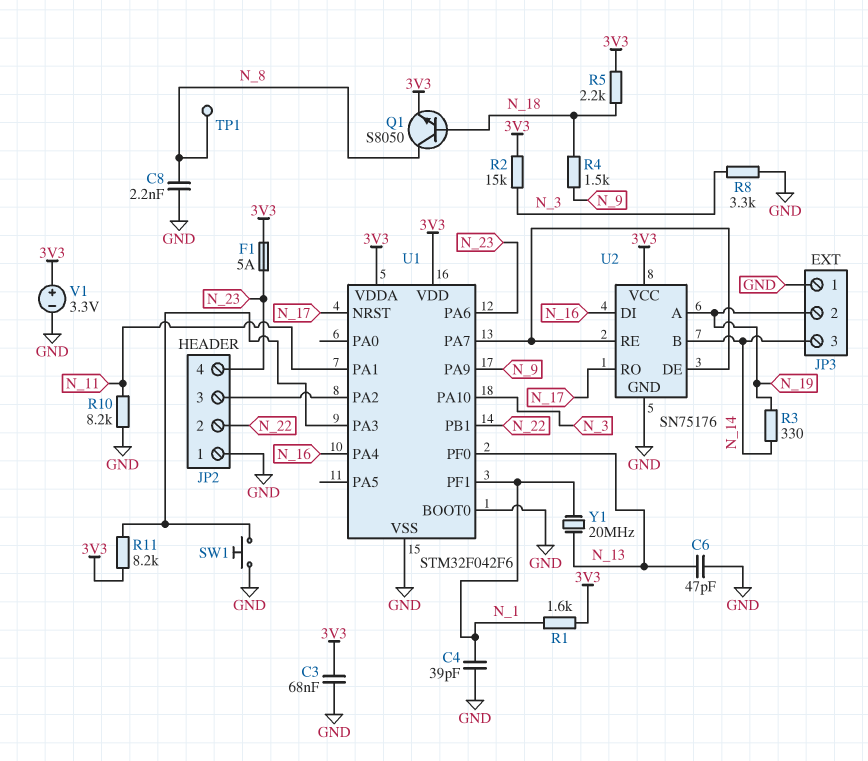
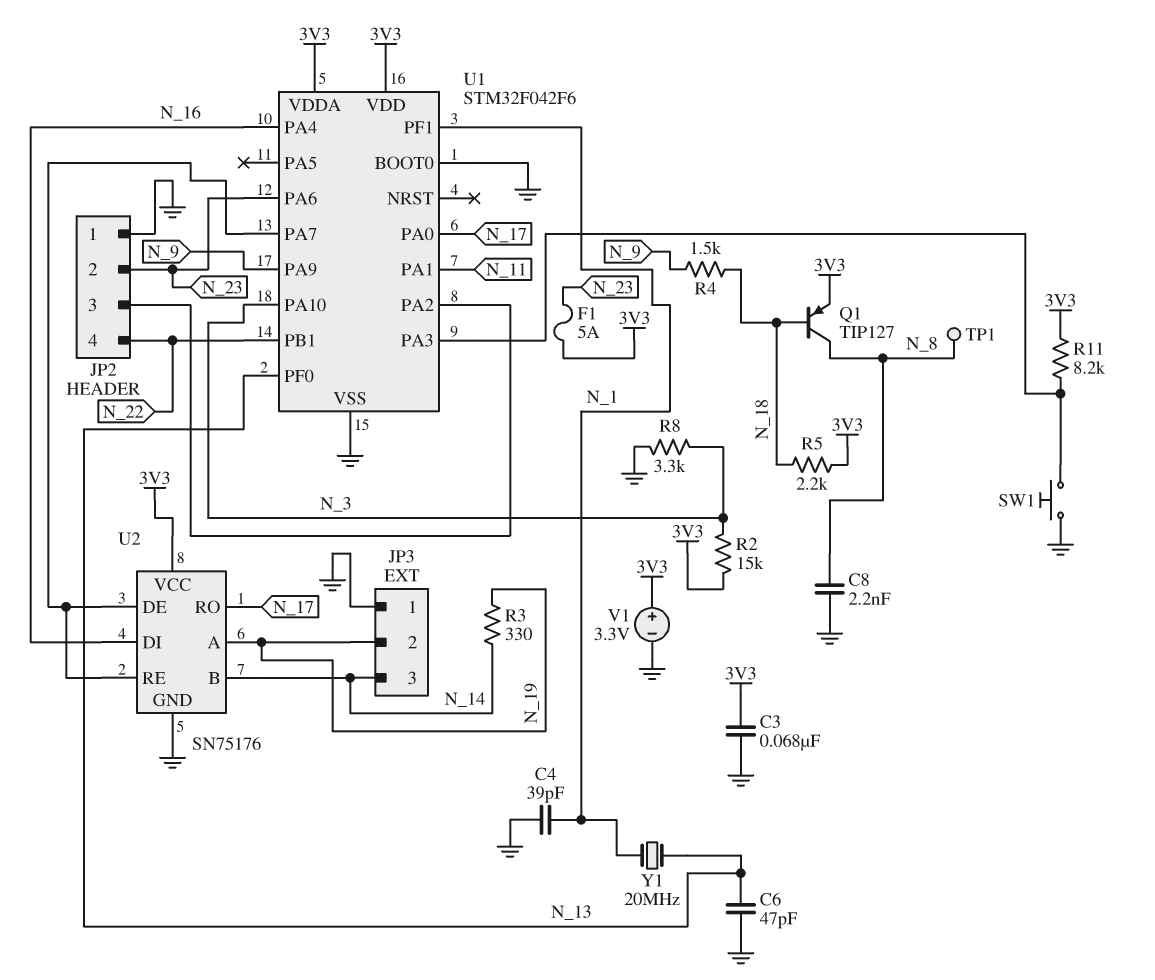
JP2 pin 2: N_22 -> N_23
JP2 pin 4: N_23 -> N_22
Q1: NPN S8050 (B N_18, C N_8, E 3V3) -> PNP TIP127 (B N_18, C N_8, E 3V3)
R1: 1.6k (3V3, N_1) -> none
R10: 8.2k (GND, N_11) -> none
U1 pin NRST: N_17 -> none
U1 pin PA0: none -> N_17

